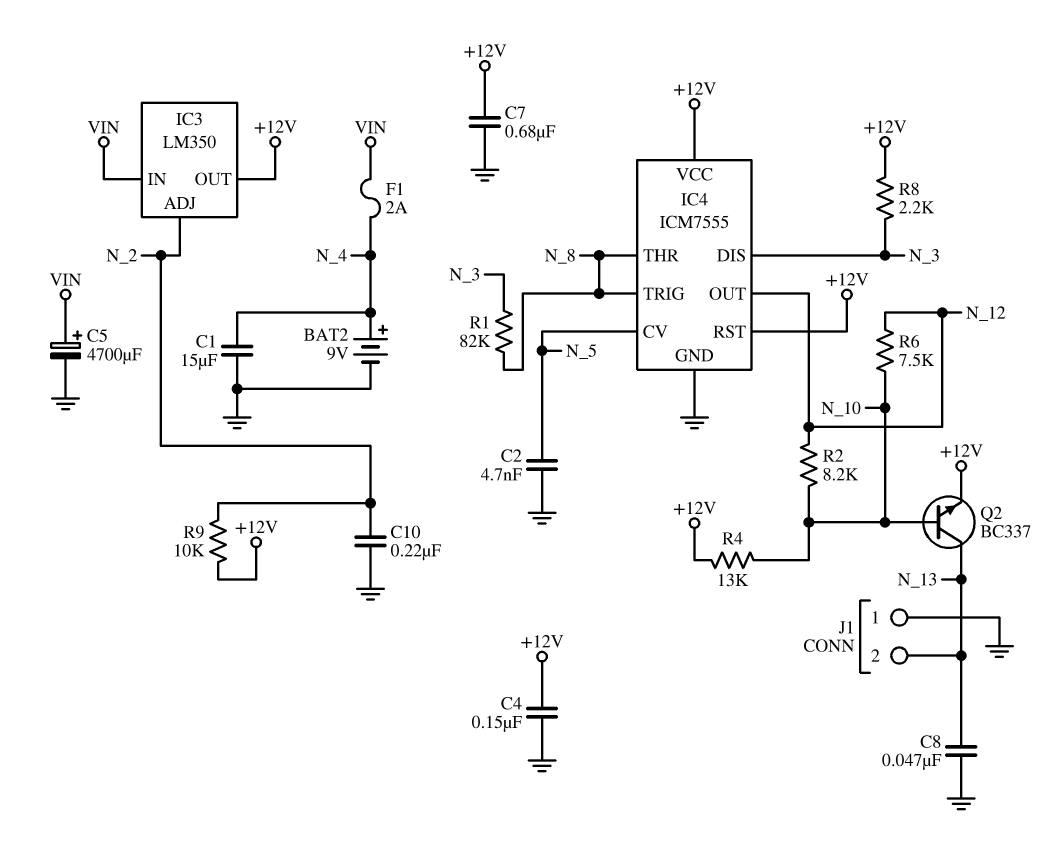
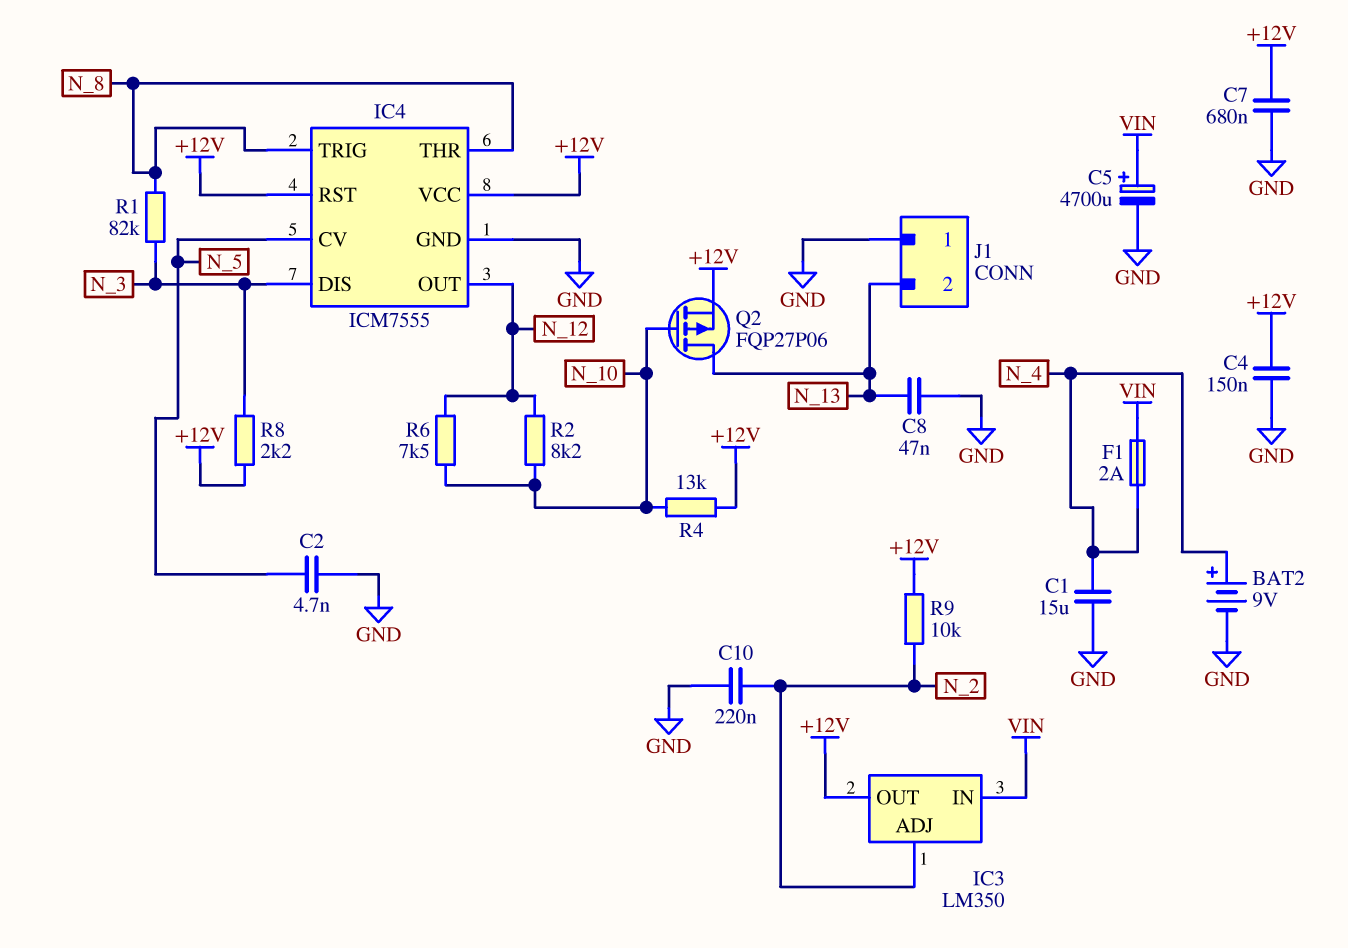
Q2: NPN BC337 (B N_10, C N_13, E +12V) -> PMOS FQP27P06 (G N_10, D N_13, S +12V)

